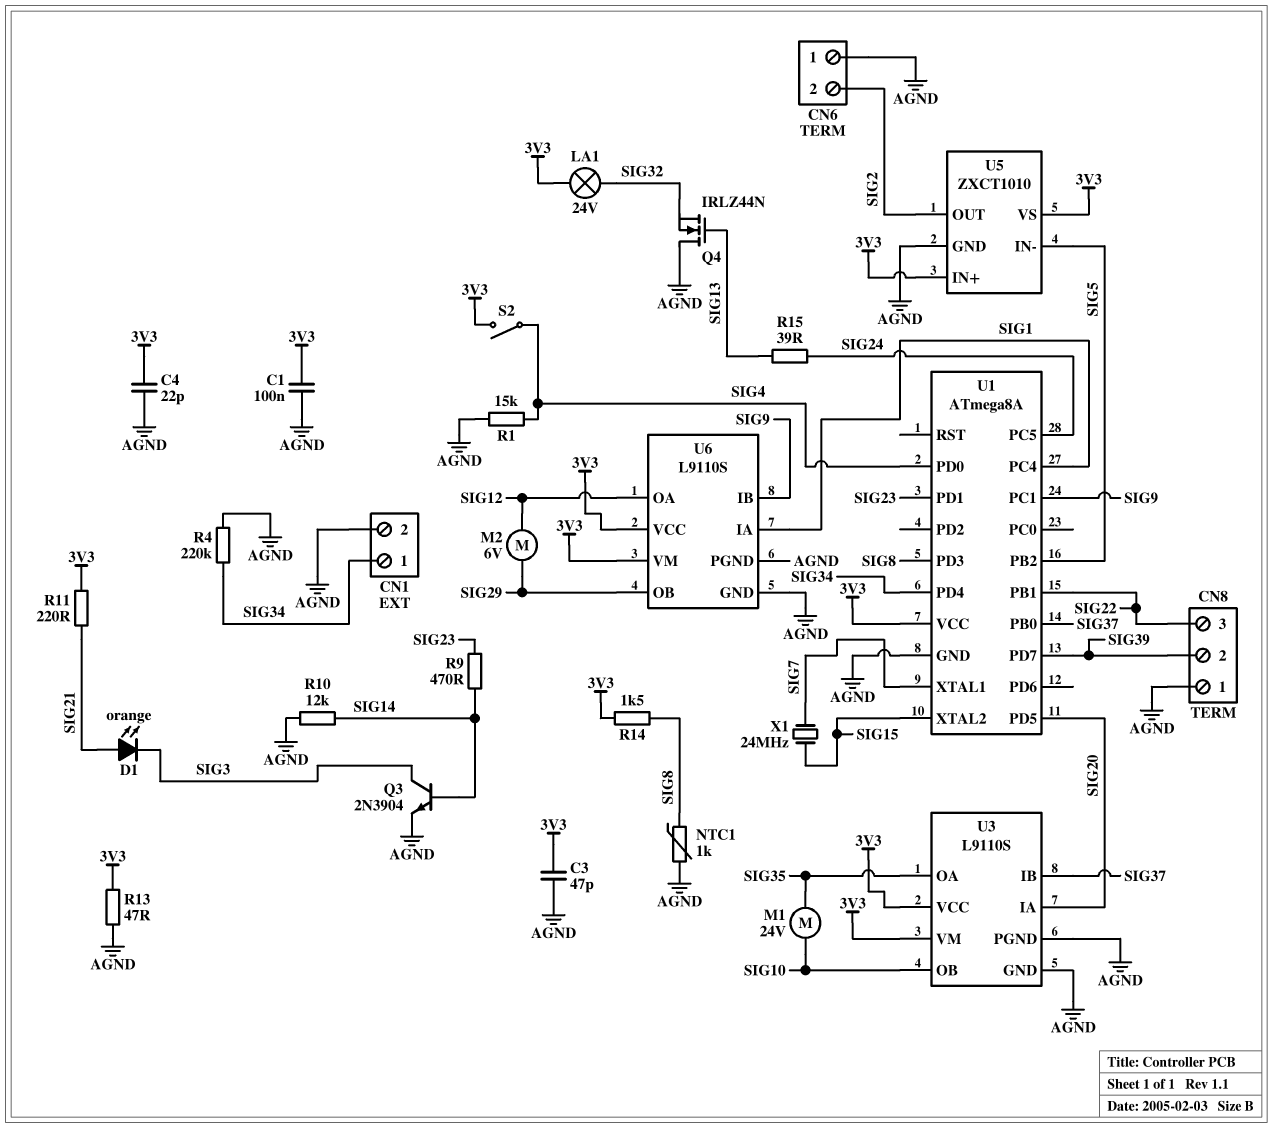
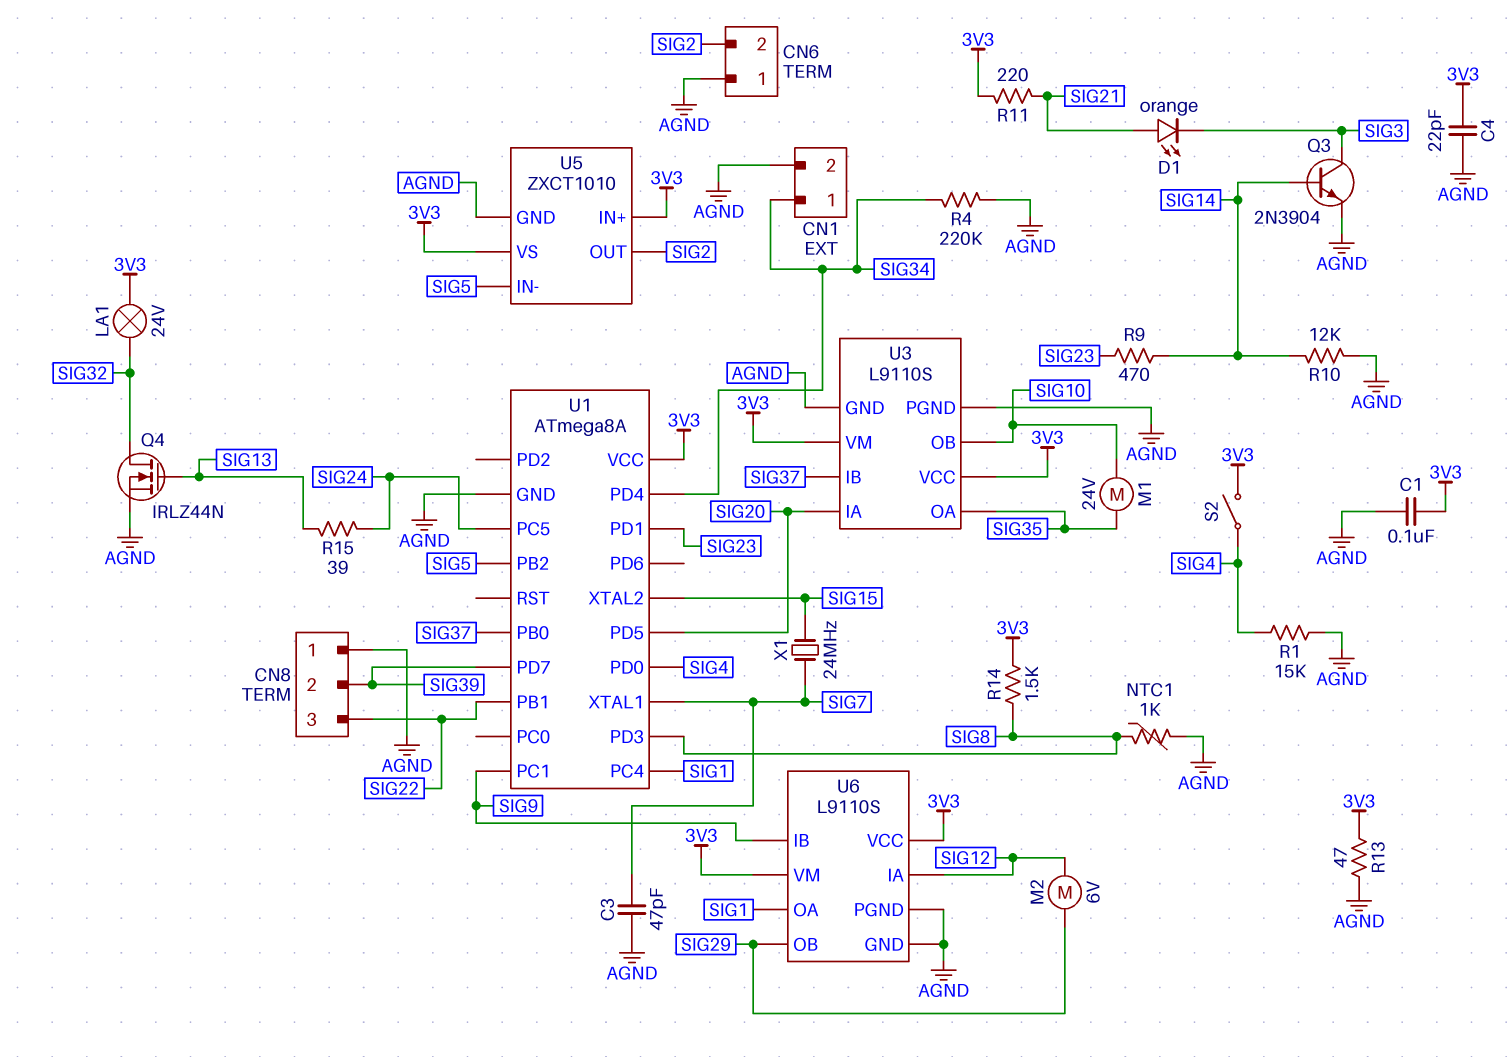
C3: 47pF (3V3, AGND) -> 47pF (AGND, SIG7)
Q4: NMOS IRLZ44N (G SIG13, D AGND, S SIG32) -> NMOS IRLZ44N (G SIG13, D SIG32, S AGND)
U6 pin IA: SIG1 -> SIG12
U6 pin OA: SIG12 -> SIG1

